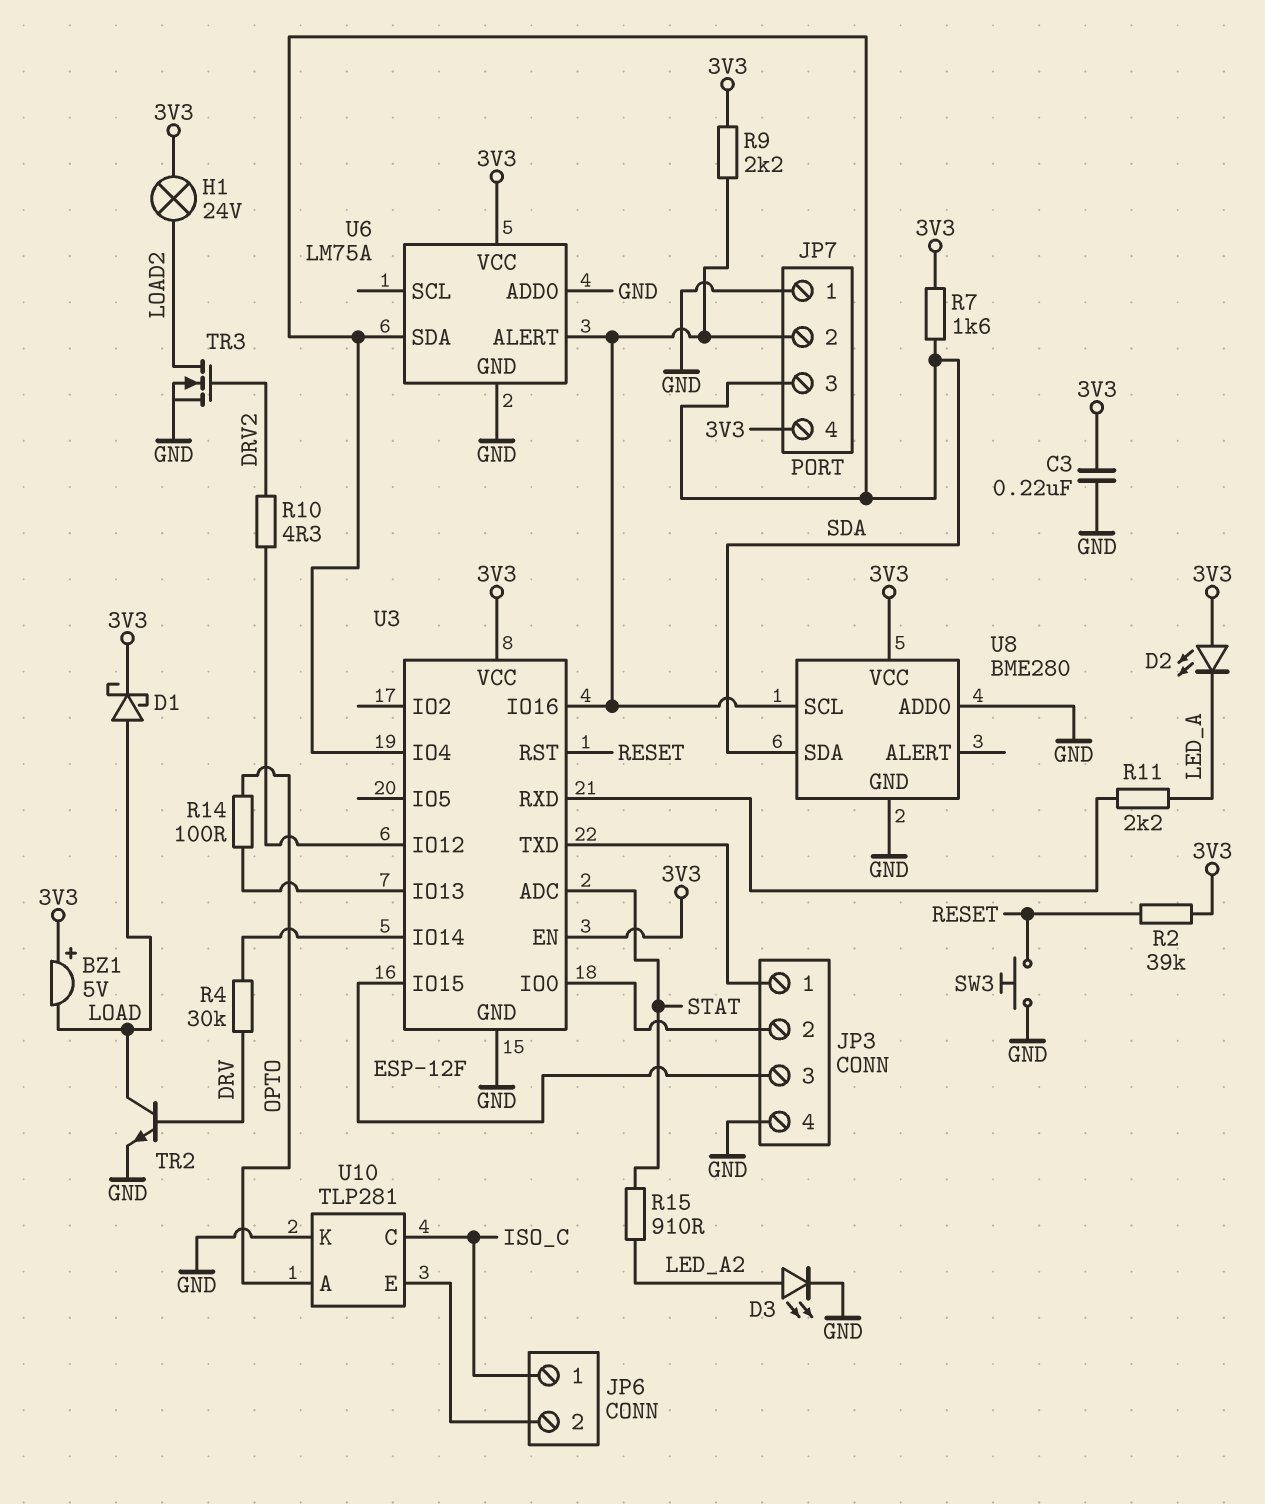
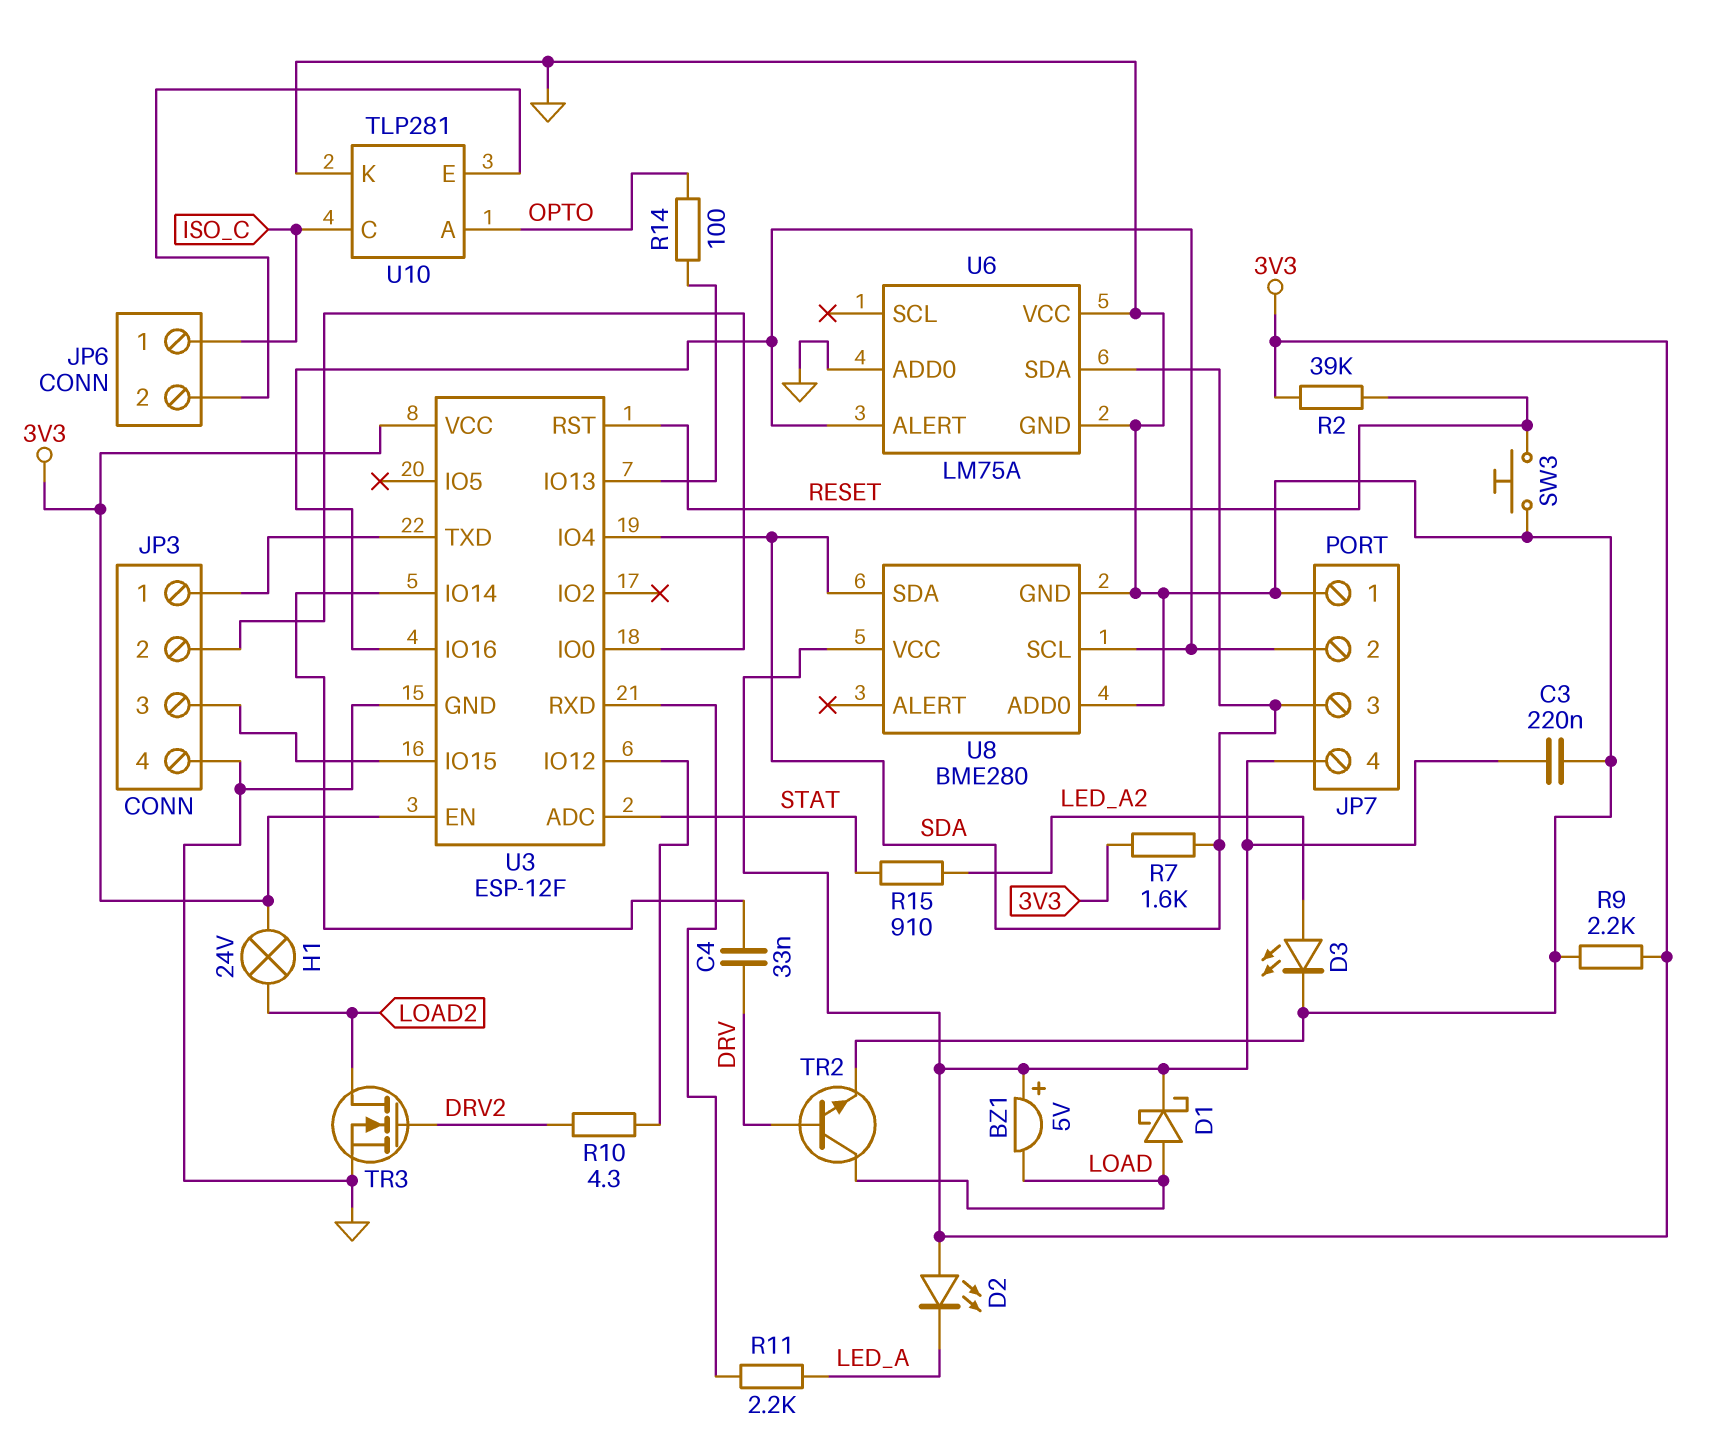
C4: none -> 33nF (DRV, U3/IO14)
R4: 30k (DRV, U3/IO14) -> none
R9: 2.2k (3V3, JP7/2) -> 2.2k (3V3, GND)
U6 pin VCC: 3V3 -> GND

